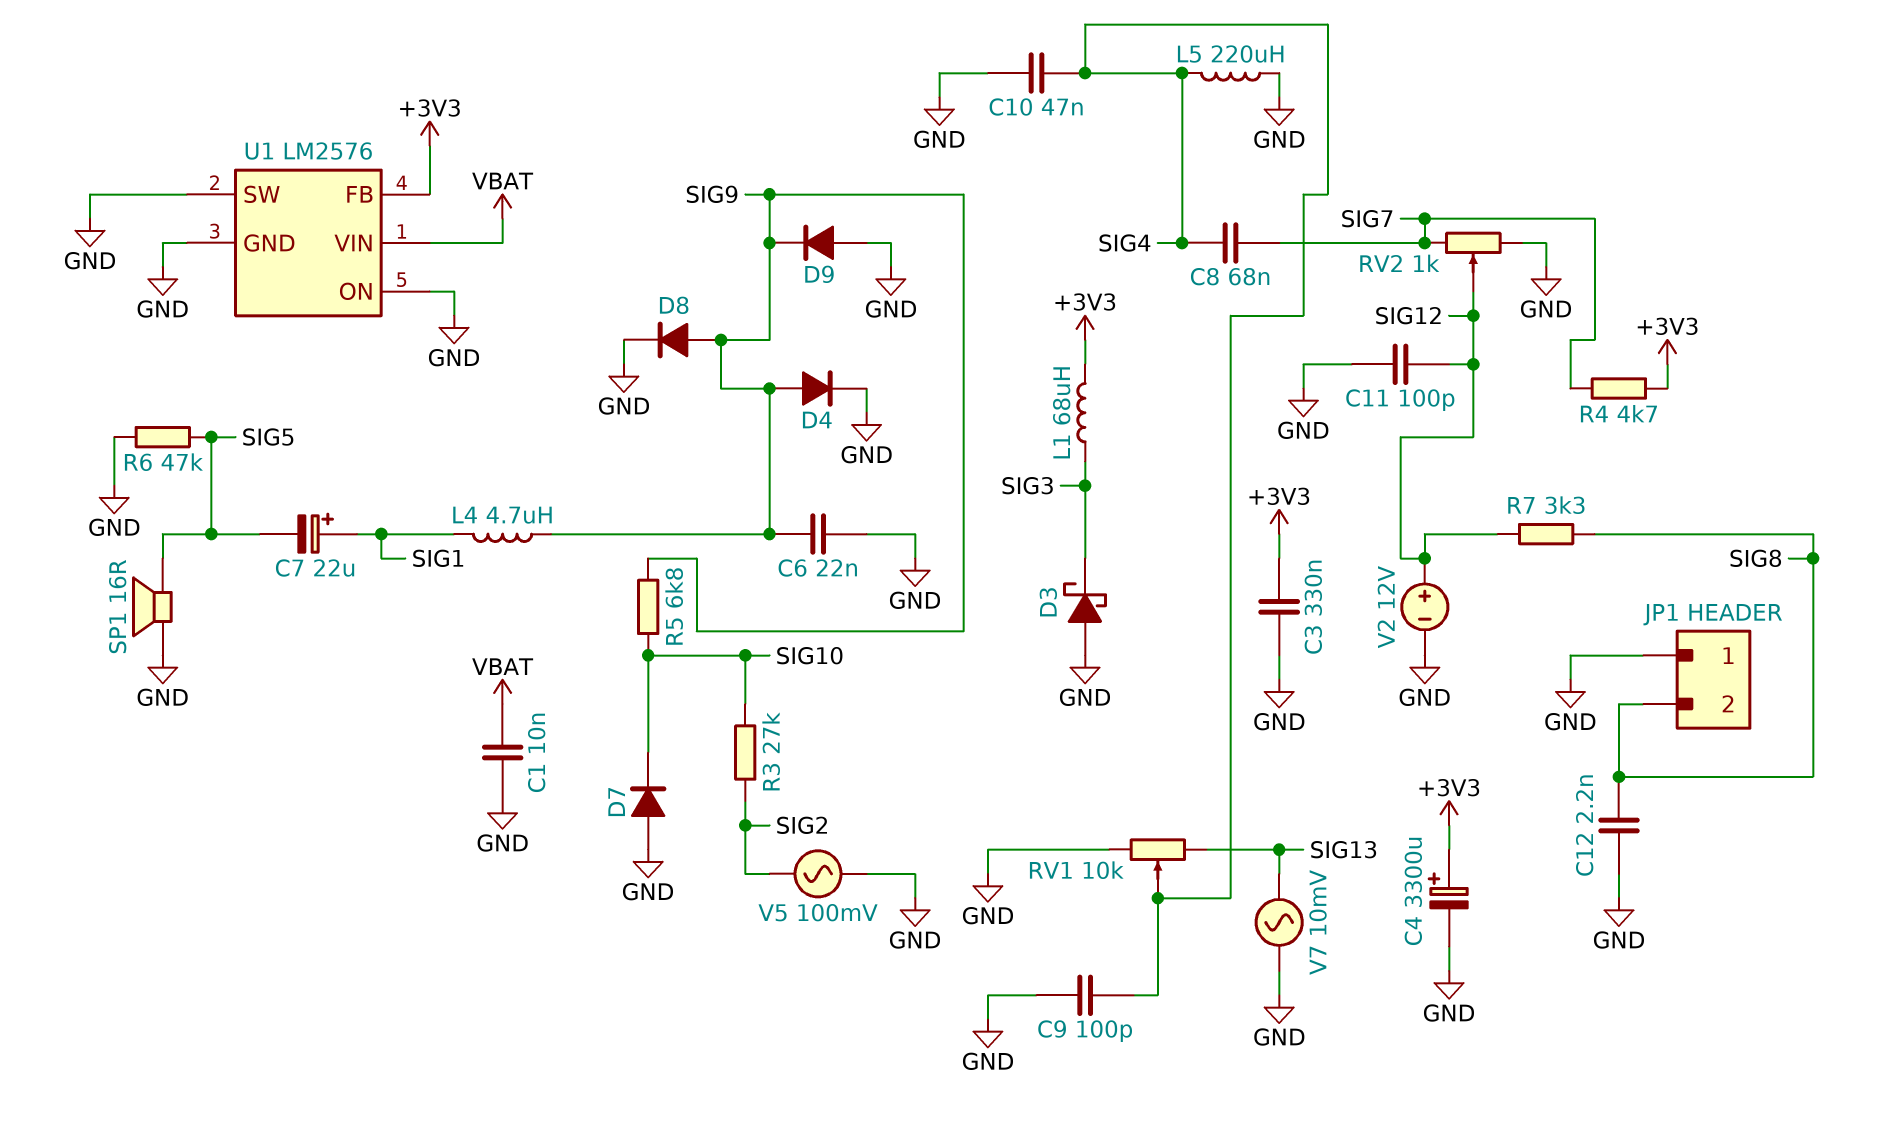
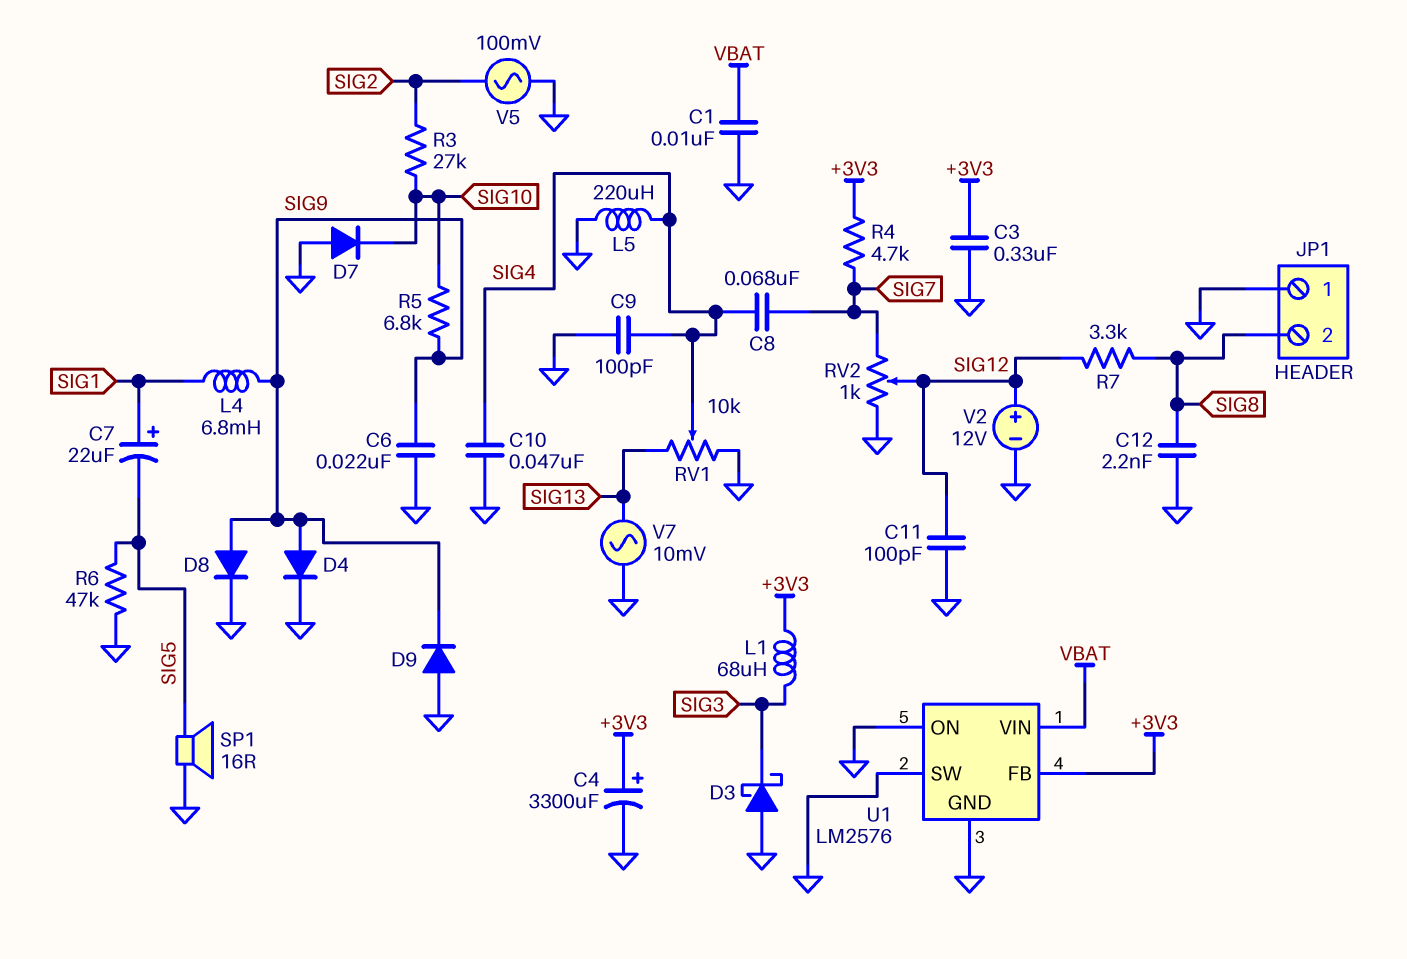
L4: 4.7uH (SIG1, SIG9) -> 6.8mH (SIG1, SIG9)

